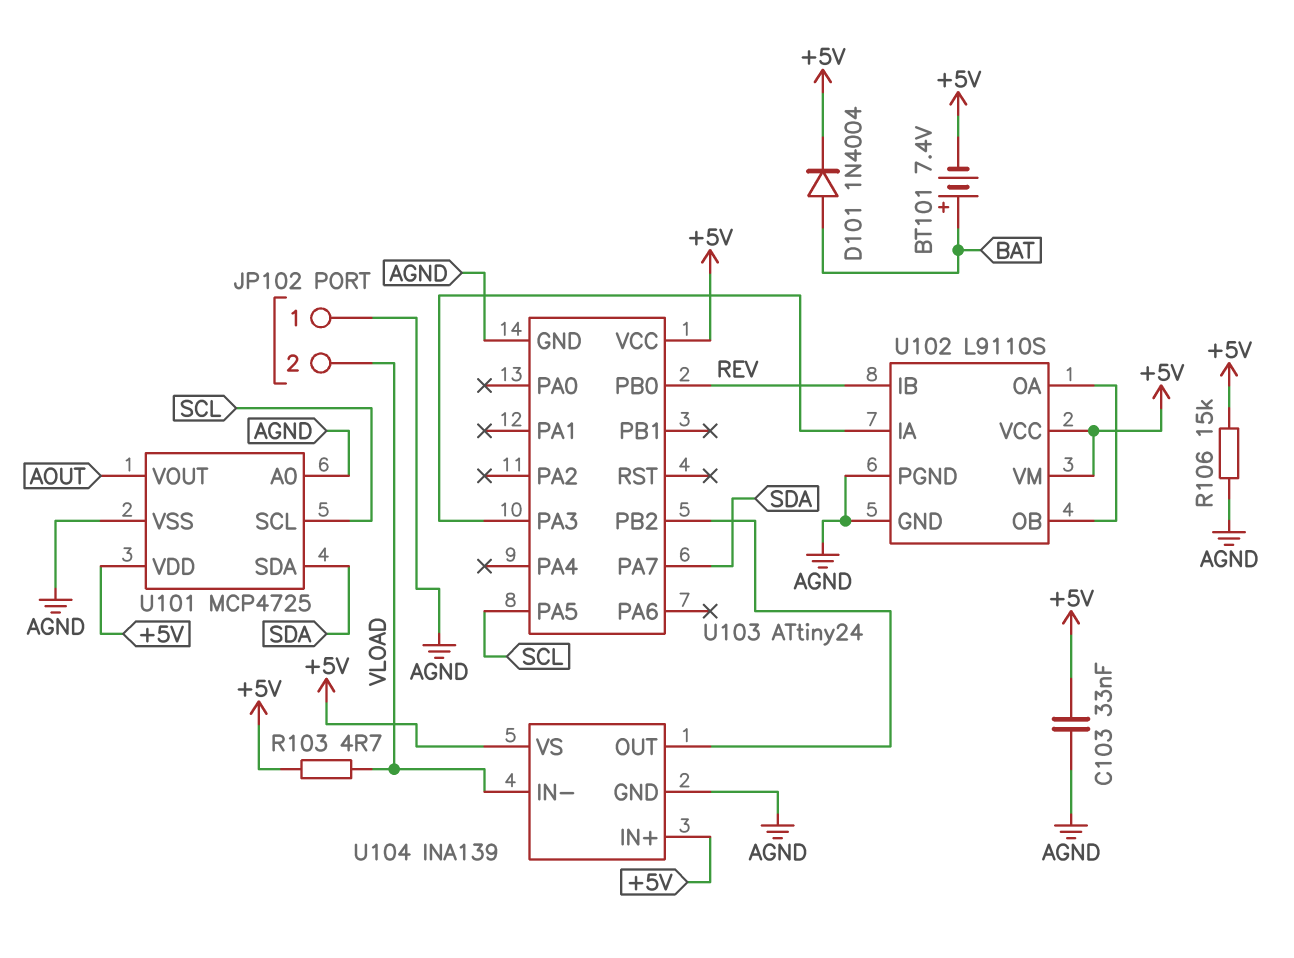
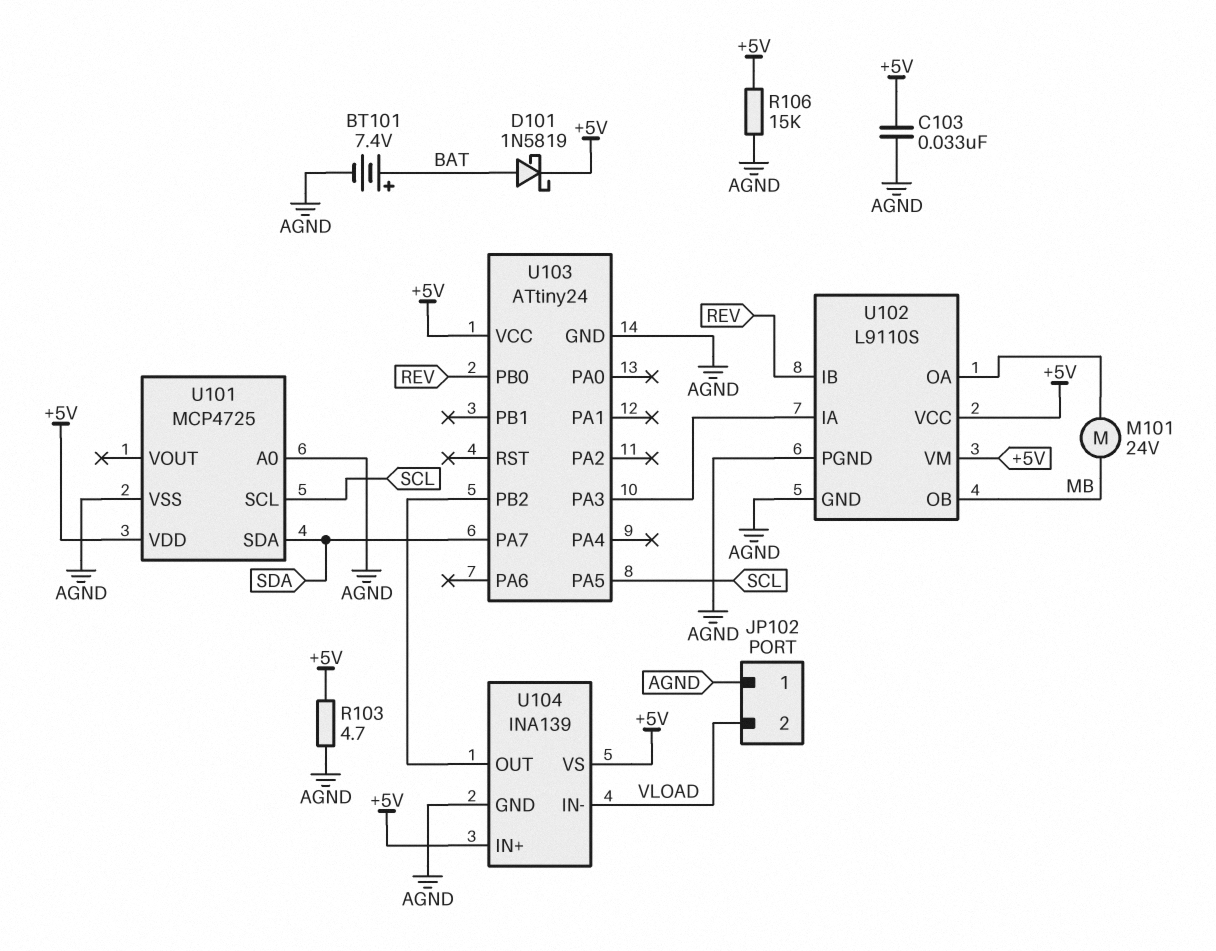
BT101: 7.4V (plus BAT, minus +5V) -> 7.4V (plus BAT, minus AGND)
D101: diode 1N4004 (A BAT, K +5V) -> schottky 1N5819 (A BAT, K +5V)
M101: none -> motor 24V (MB, U102/OA)
R103: 4.7 (+5V, VLOAD) -> 4.7 (+5V, AGND)
U101 pin VOUT: AOUT -> none
U102 pin OB: U102/OA -> MB

